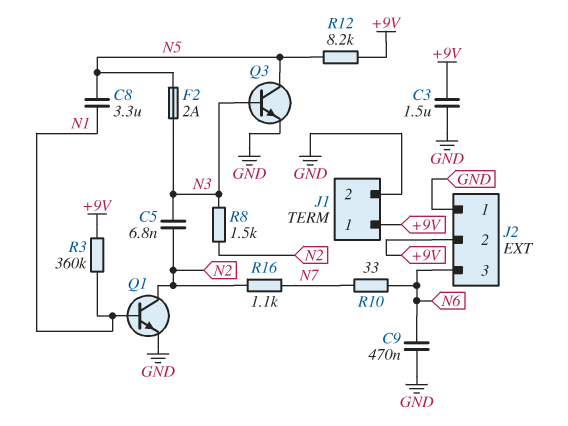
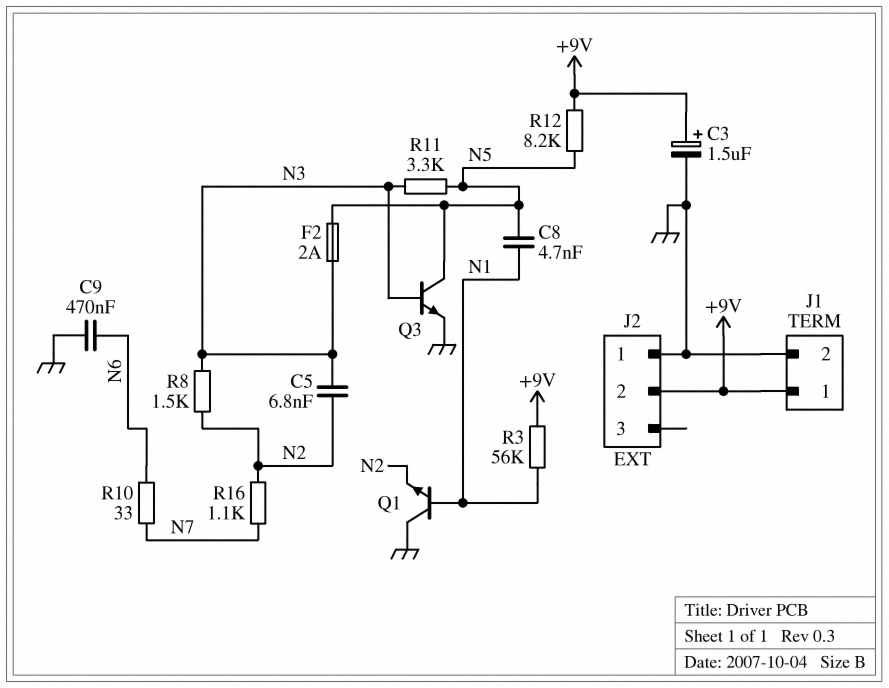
C3: 1.5uF (+9V, GND) -> 1.5uF (plus +9V, minus GND)
C8: 3.3uF (N1, N5) -> 4.7nF (N1, N5)
J2 pin 3: N6 -> none
Q1: NPN (B N1, C N2, E GND) -> NPN (B N1, C GND, E N2)
R3: 360k (+9V, N1) -> 56k (+9V, N1)
R11: none -> 3.3k (N3, N5)

